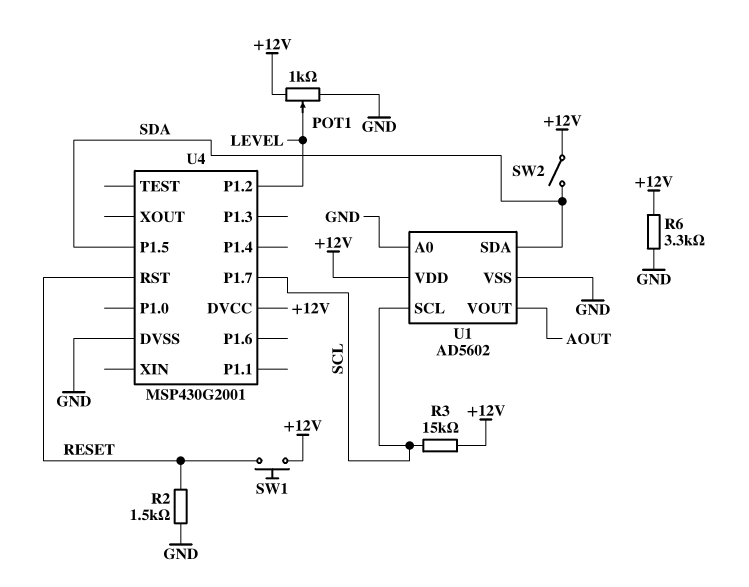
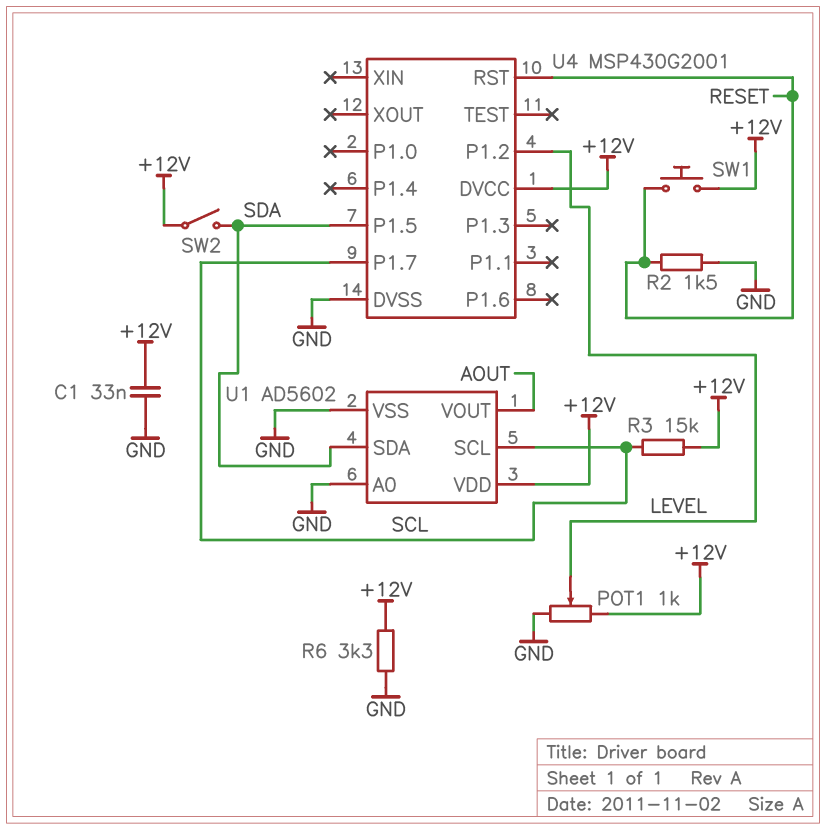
C1: none -> 33nF (+12V, GND)

